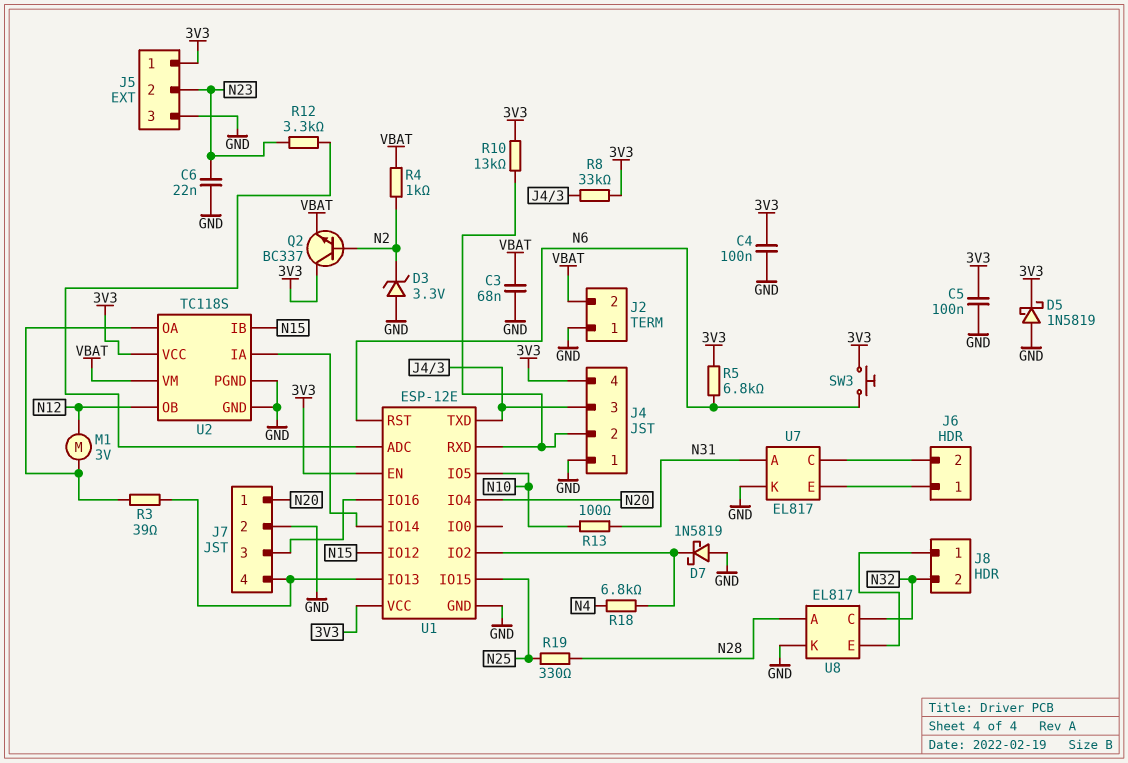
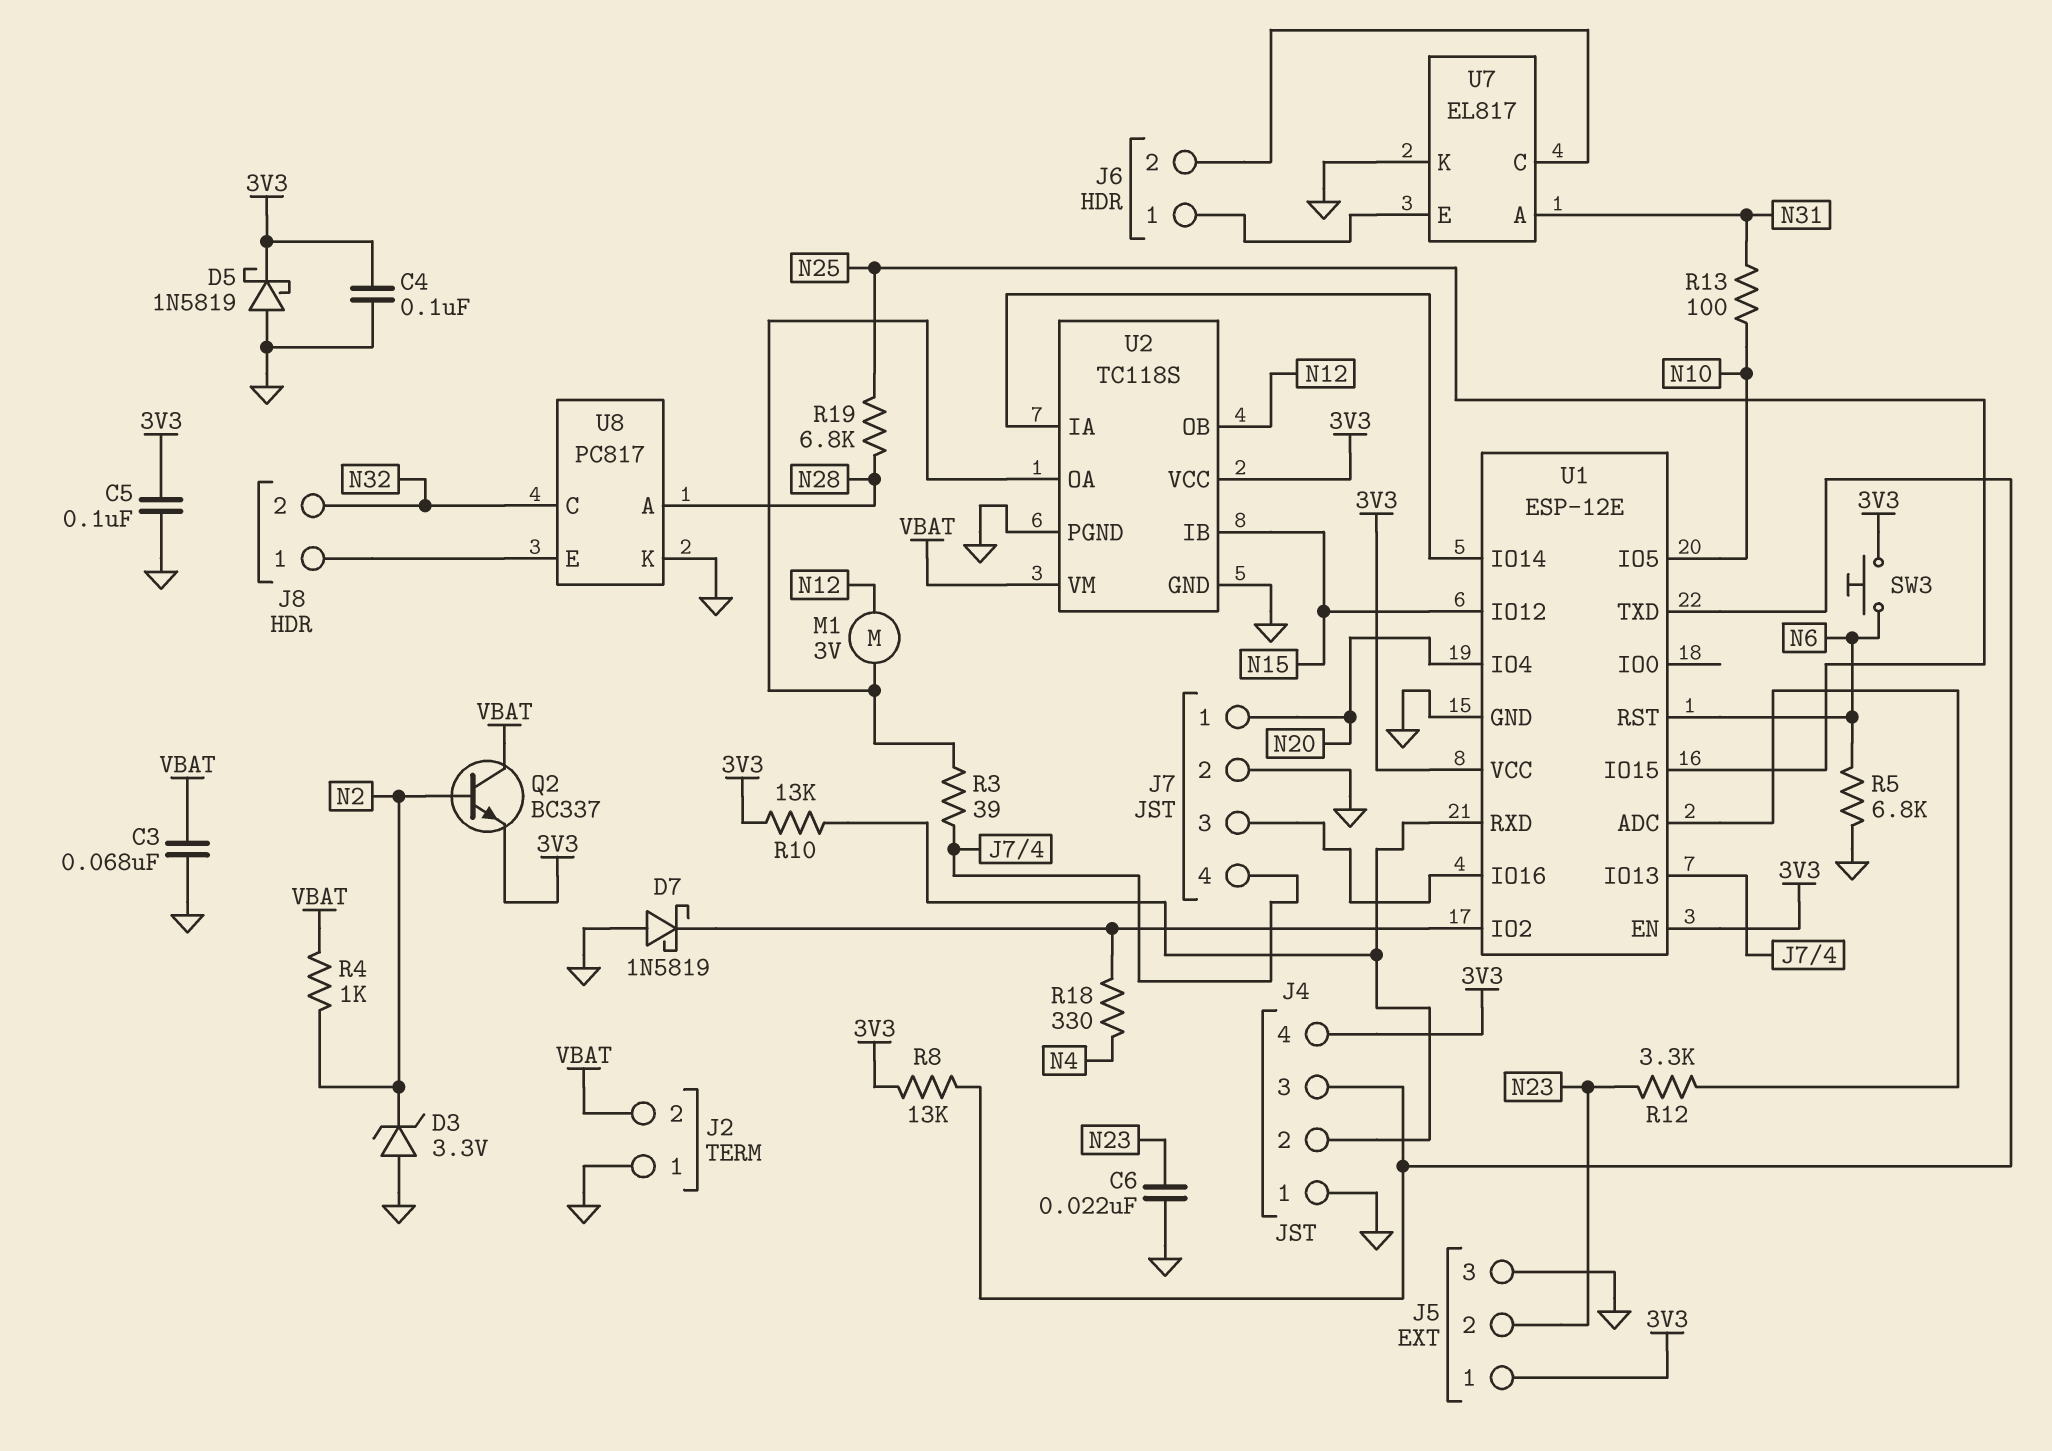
Q2: NPN BC337 (B N2, C 3V3, E VBAT) -> NPN BC337 (B N2, C VBAT, E 3V3)
R5: 6.8k (3V3, N6) -> 6.8k (GND, N6)
R8: 33k (3V3, J4/3) -> 13k (3V3, J4/3)
R18: 6.8k (N4, U1/IO2) -> 330 (N4, U1/IO2)
R19: 330 (N25, N28) -> 6.8k (N25, N28)
U8: EL817 -> PC817

